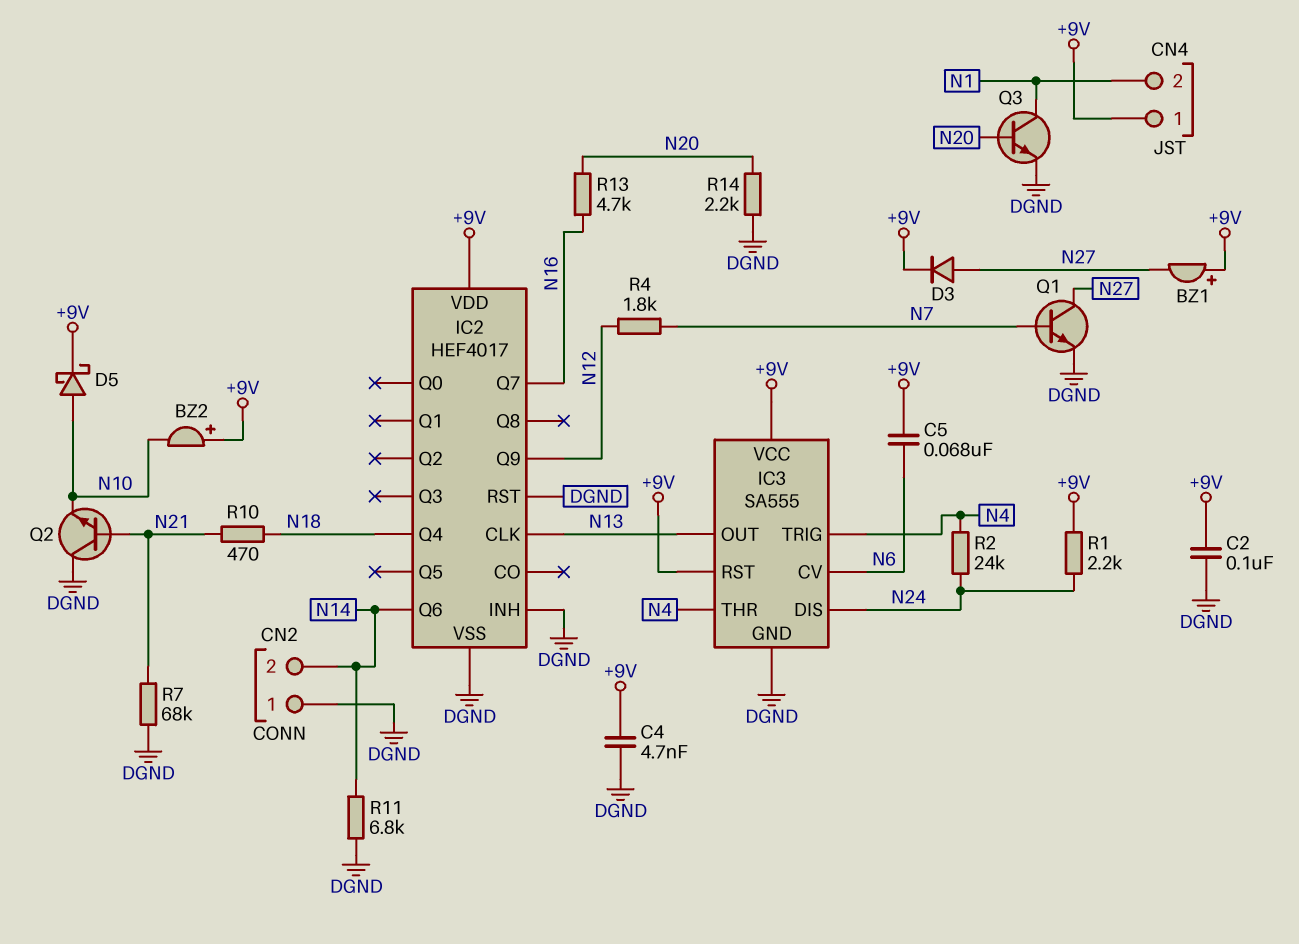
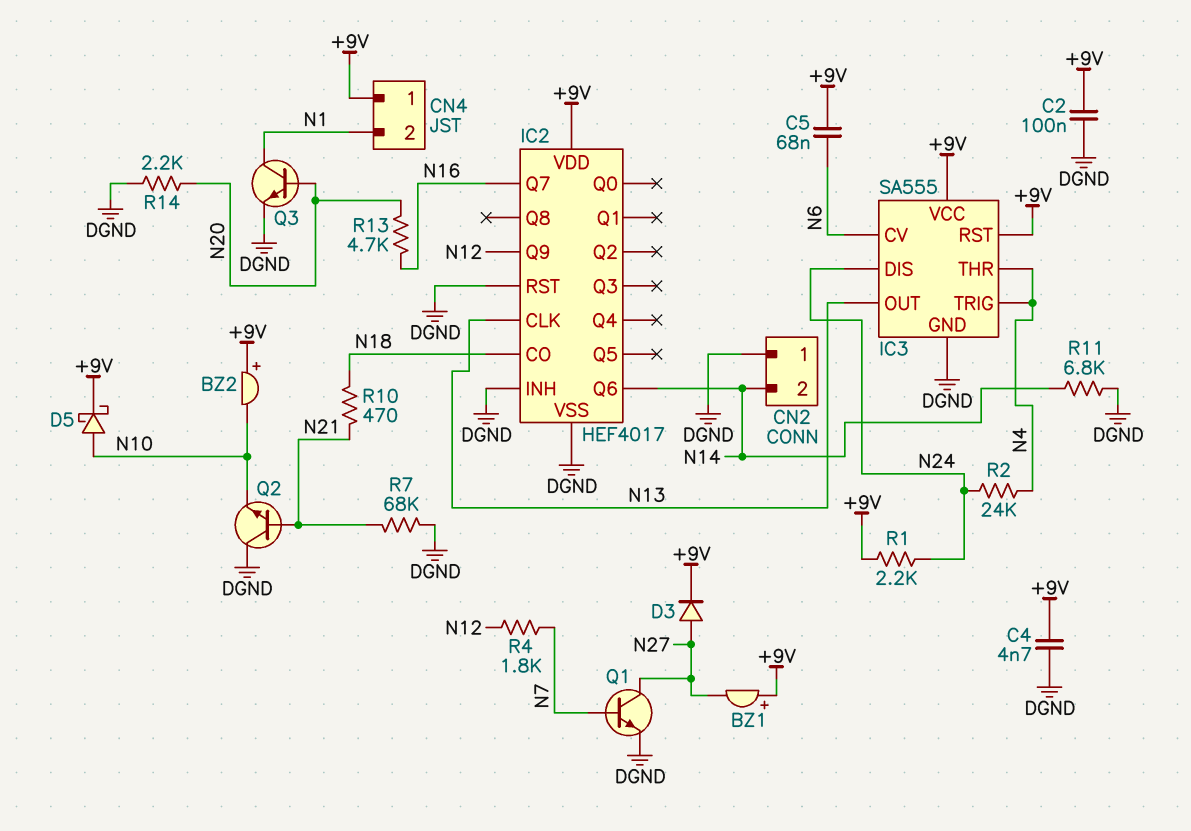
IC2 pin CO: none -> N18
IC2 pin Q4: N18 -> none

